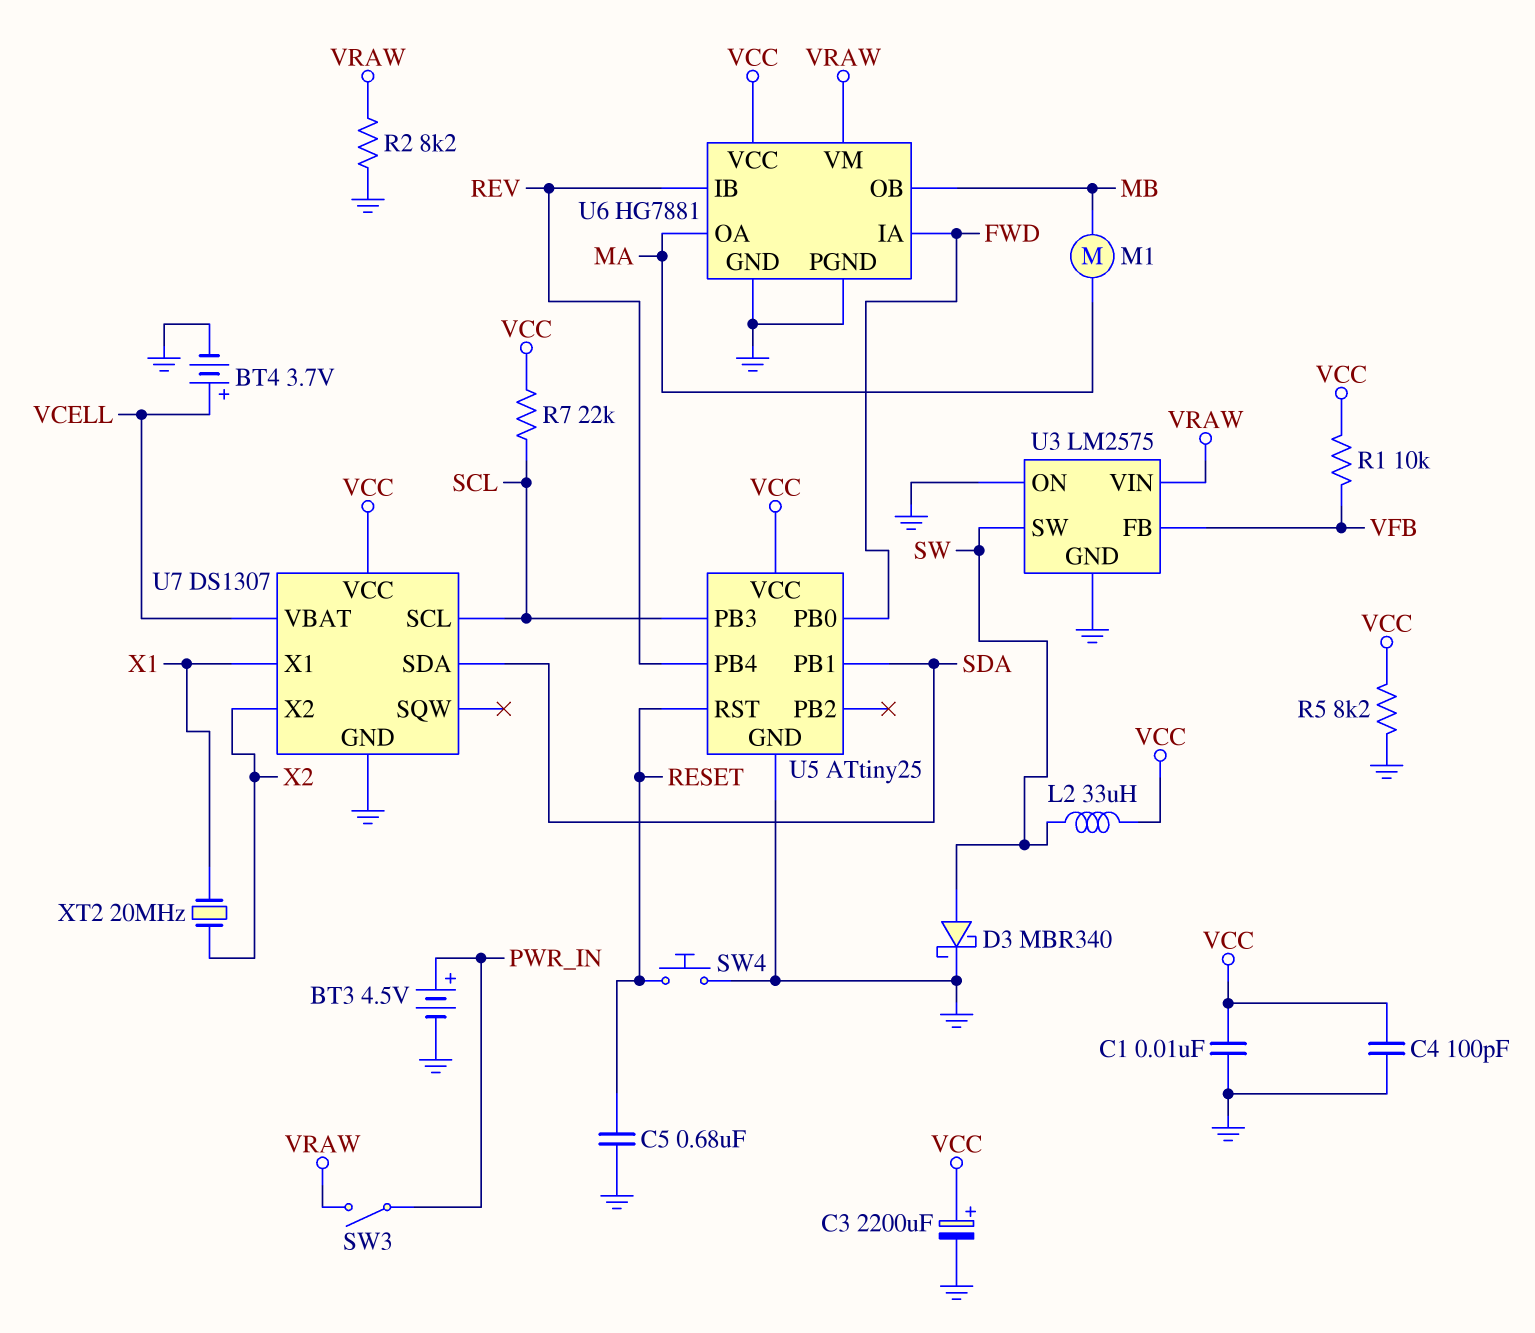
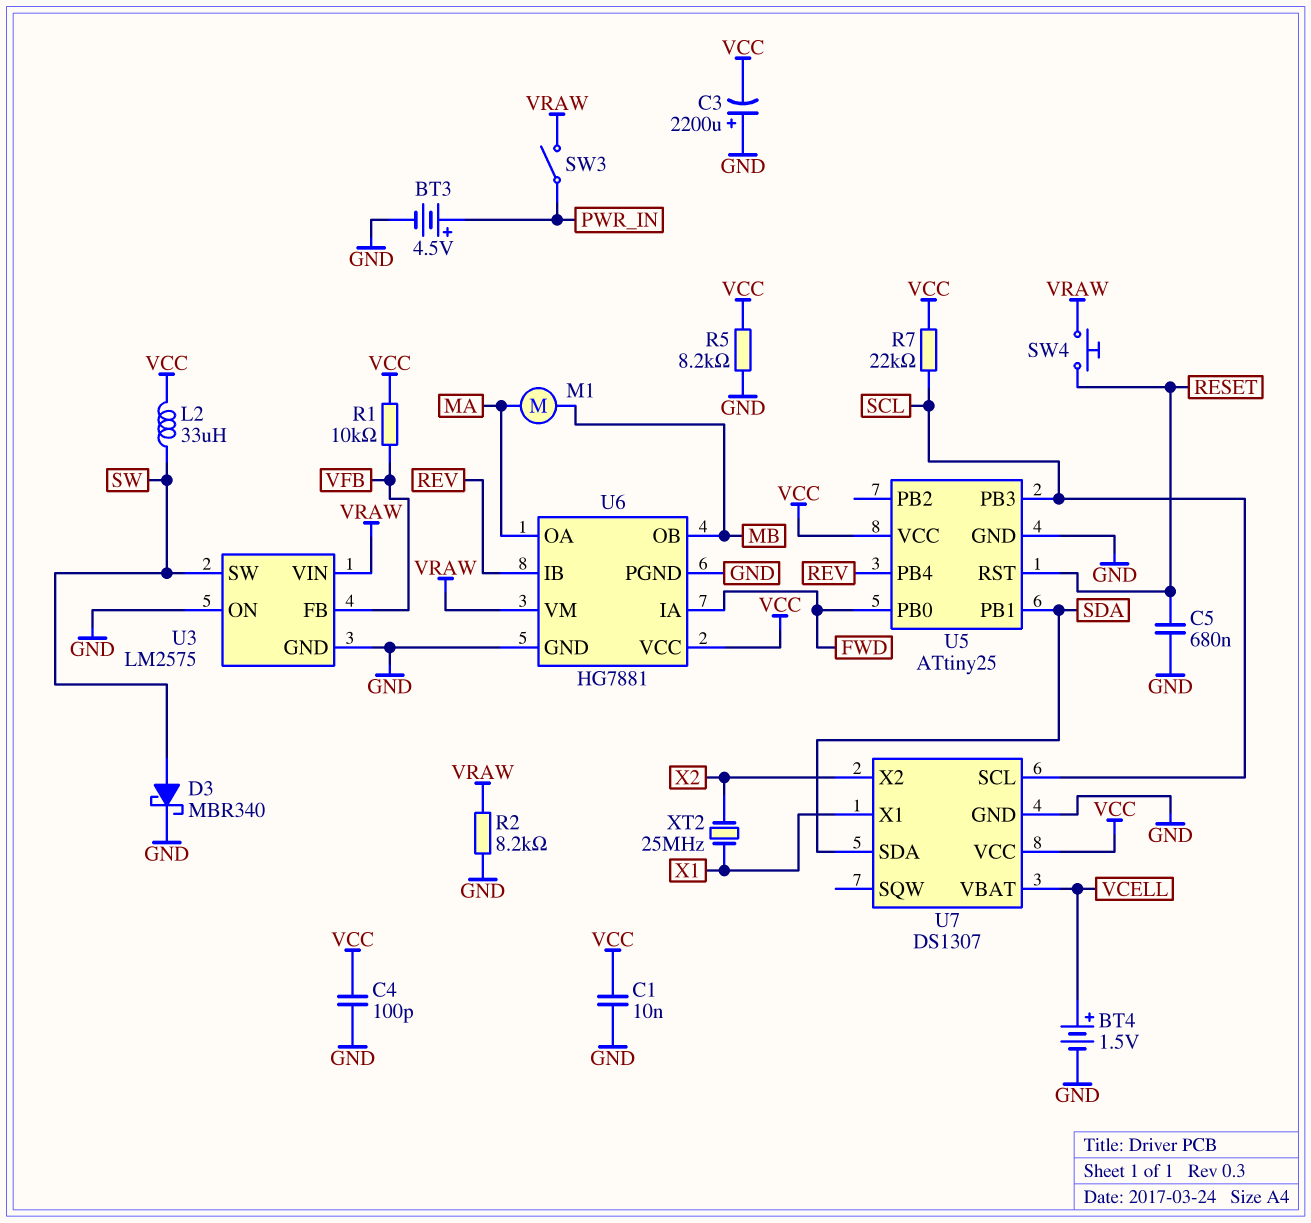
BT4: 3.7V (plus VCELL, minus GND) -> 1.5V (plus VCELL, minus GND)
C3: 2200uF (plus VCC, minus GND) -> 2200uF (plus GND, minus VCC)
SW4: button (GND, RESET) -> button (RESET, VRAW)
XT2: 20MHz (X1, X2) -> 25MHz (X1, X2)

